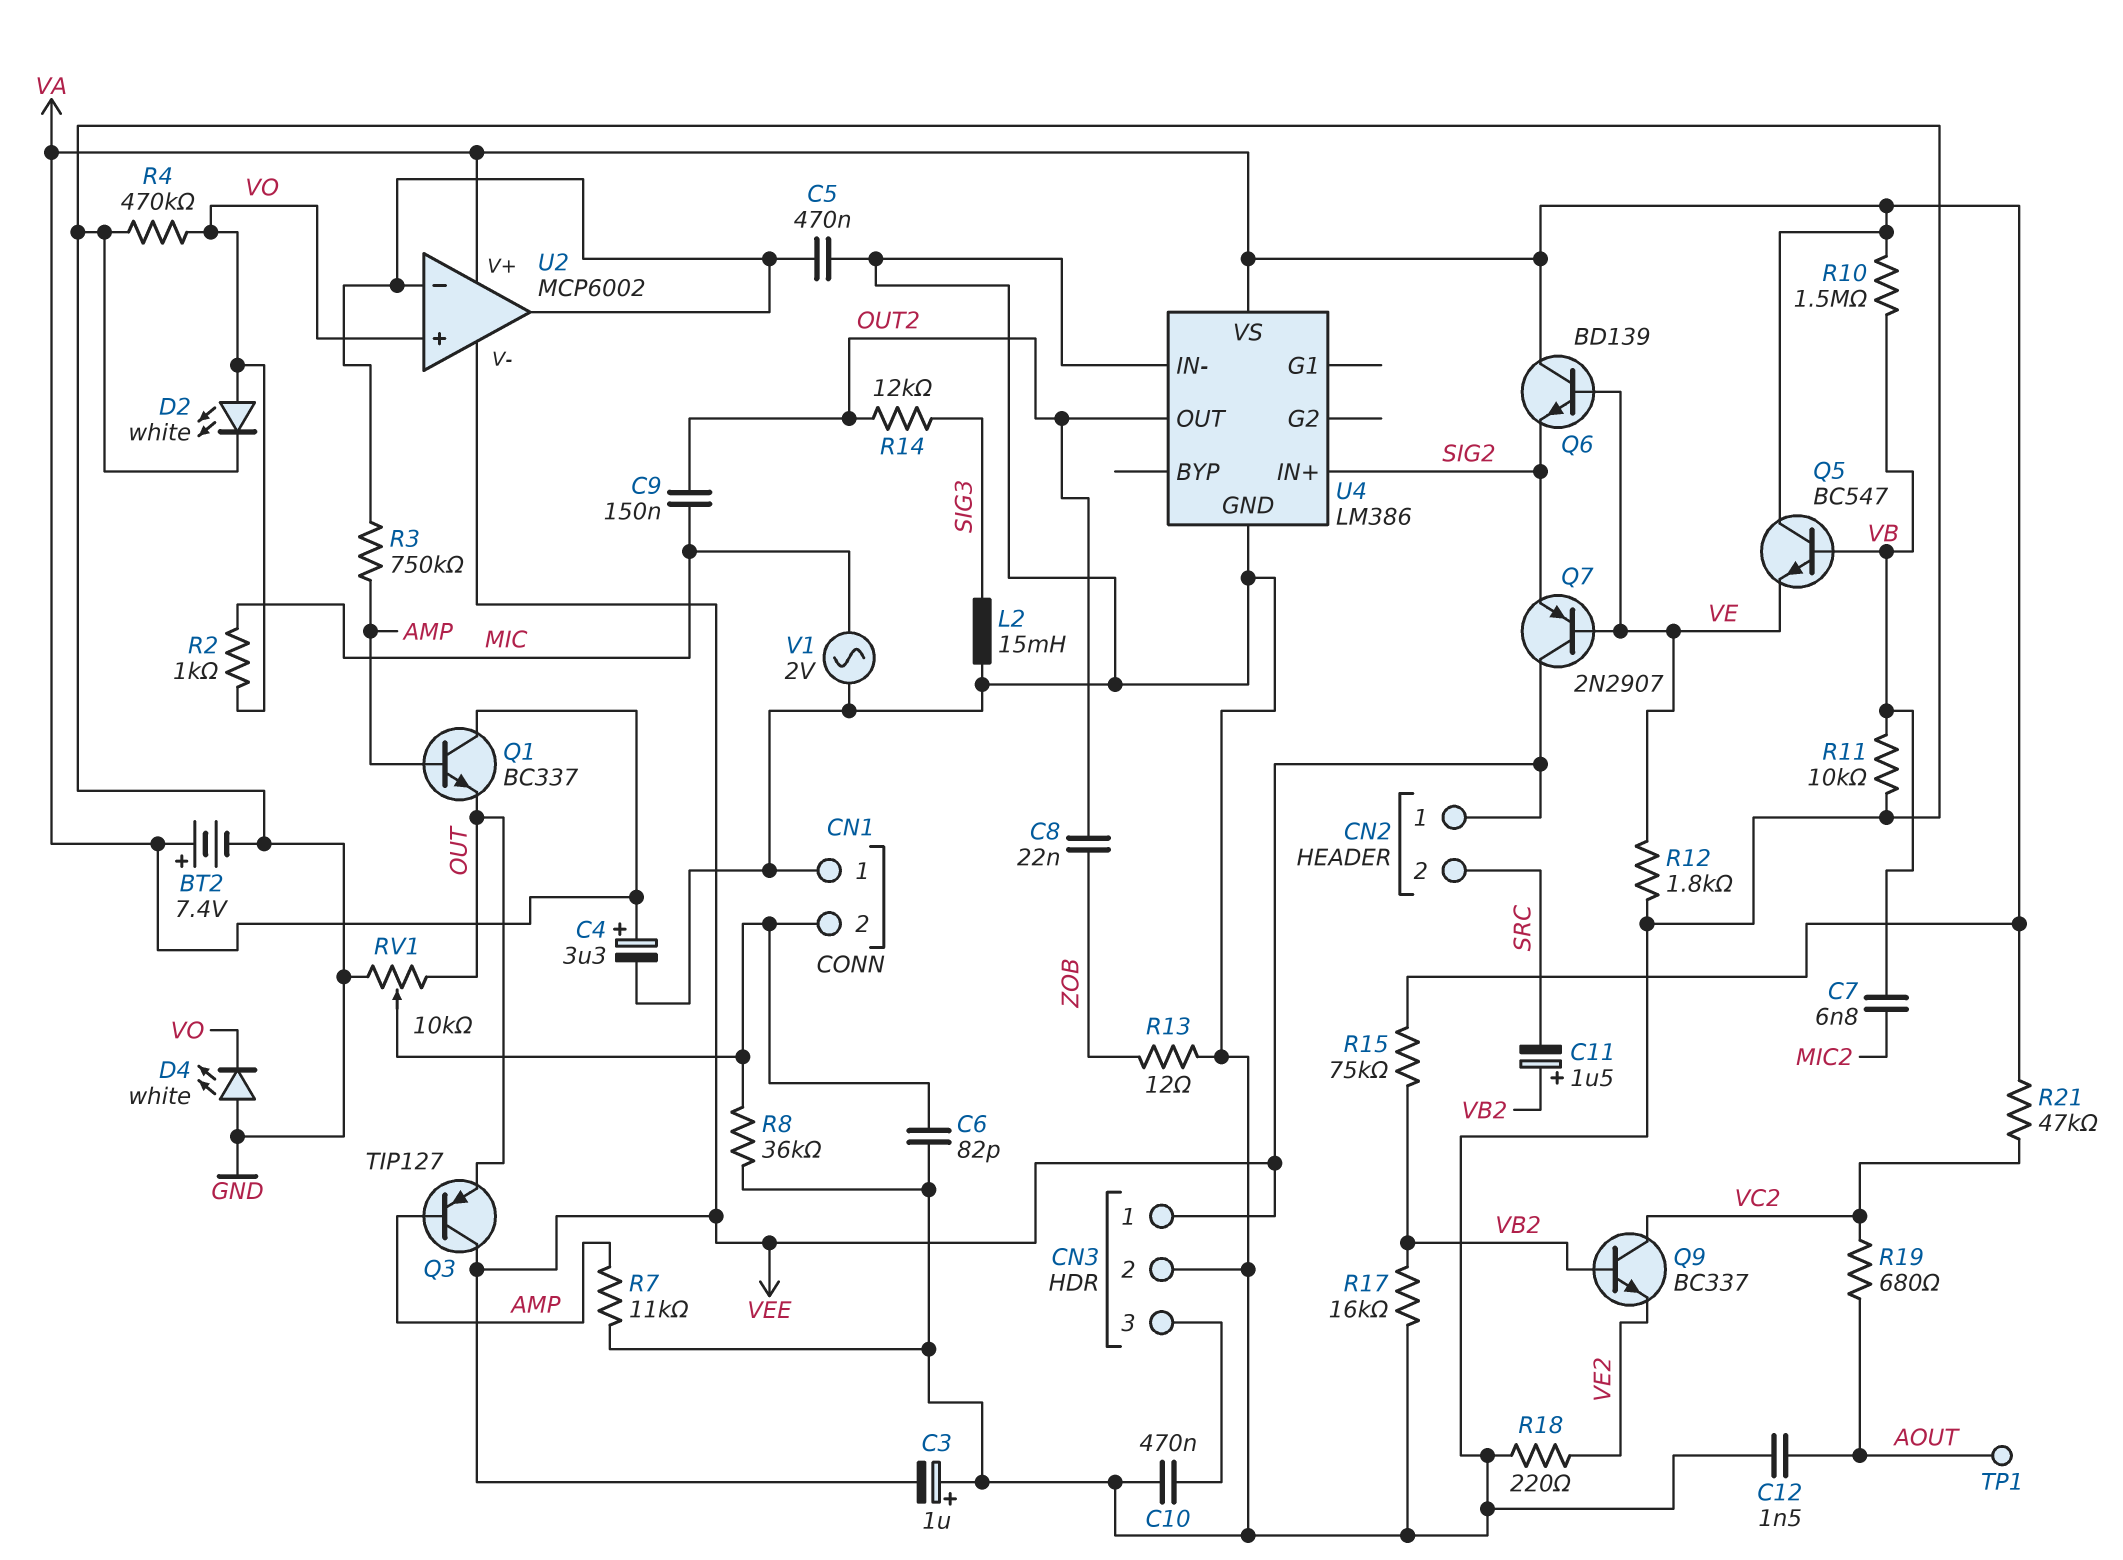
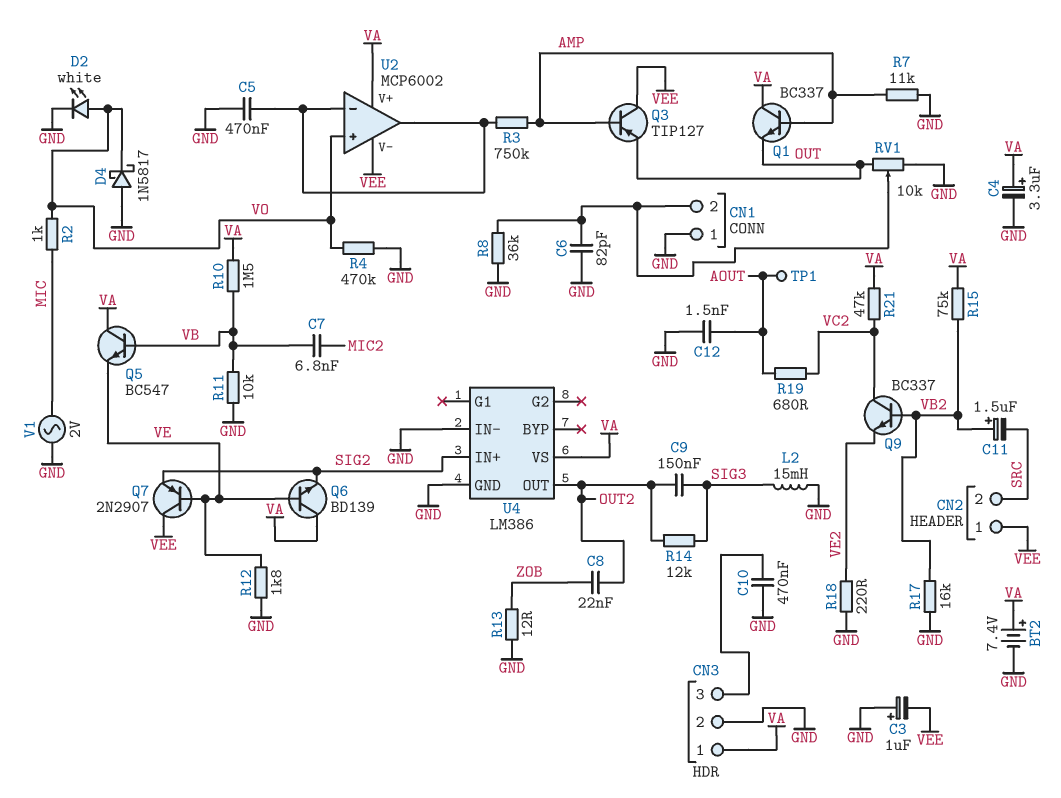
C9: 150nF (MIC, OUT2) -> 150nF (OUT2, SIG3)
CN3 pin 1: VEE -> VA
D4: LED white (A GND, K VO) -> schottky 1N5817 (A GND, K VO)

